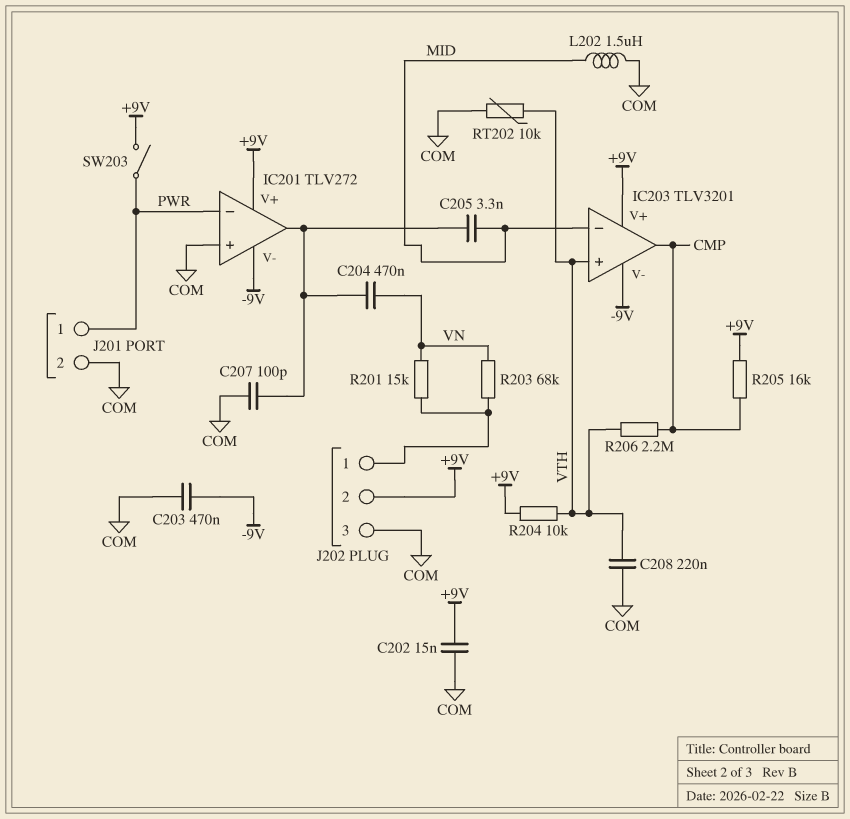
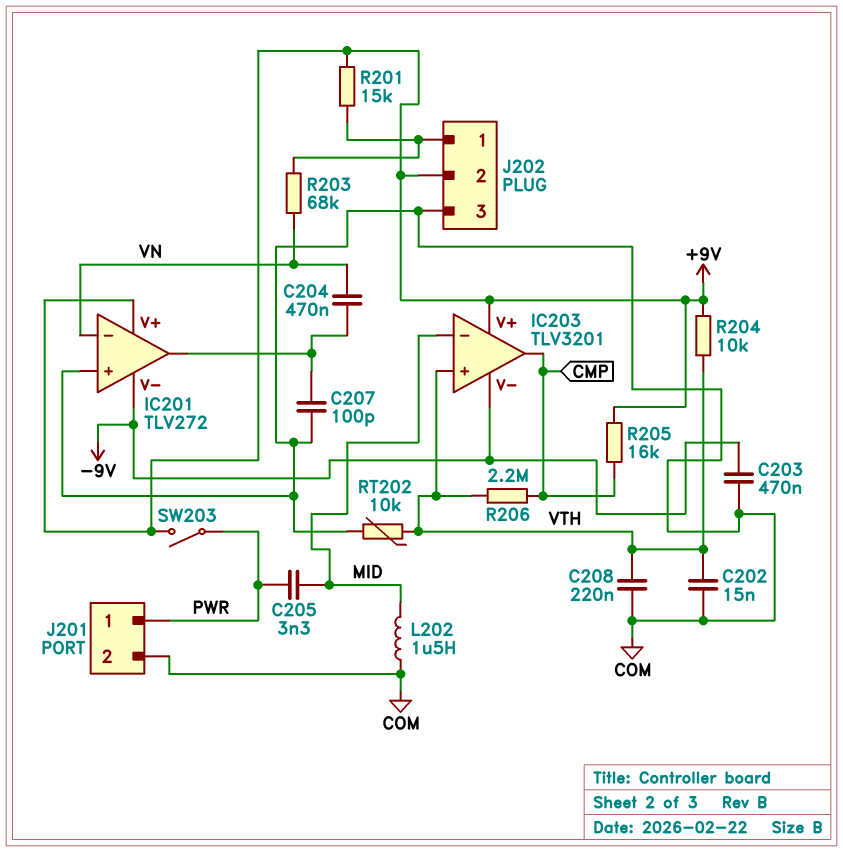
C202: 15nF (+9V, COM) -> 15nF (COM, VTH)
C205: 3.3nF (IC201/out, MID) -> 3.3nF (MID, PWR)
IC201 pin in-: PWR -> VN
R201: 15k (J202/1, VN) -> 15k (+9V, J202/1)

